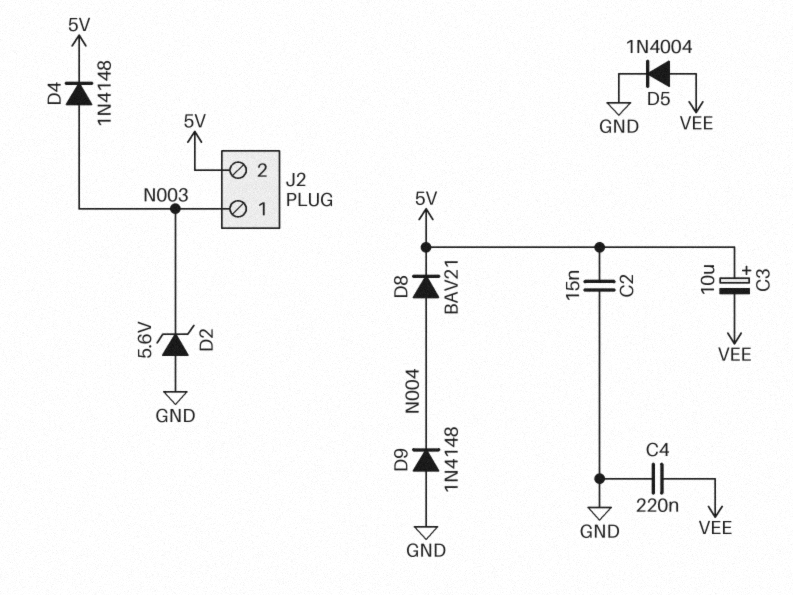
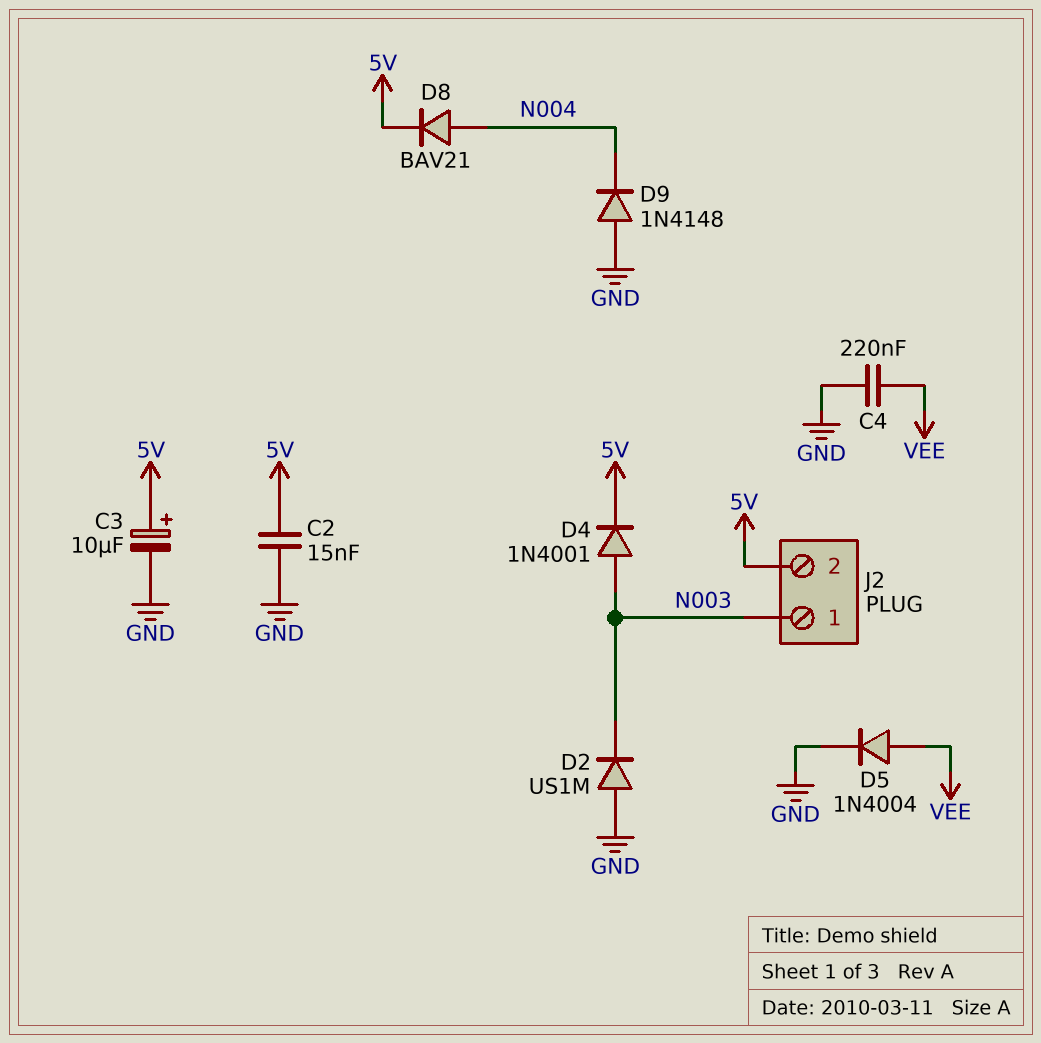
C3: 10uF (plus 5V, minus VEE) -> 10uF (plus 5V, minus GND)
D2: zener 5.6V (A GND, K N003) -> diode US1M (A GND, K N003)
D4: diode 1N4148 (A N003, K 5V) -> diode 1N4001 (A N003, K 5V)

